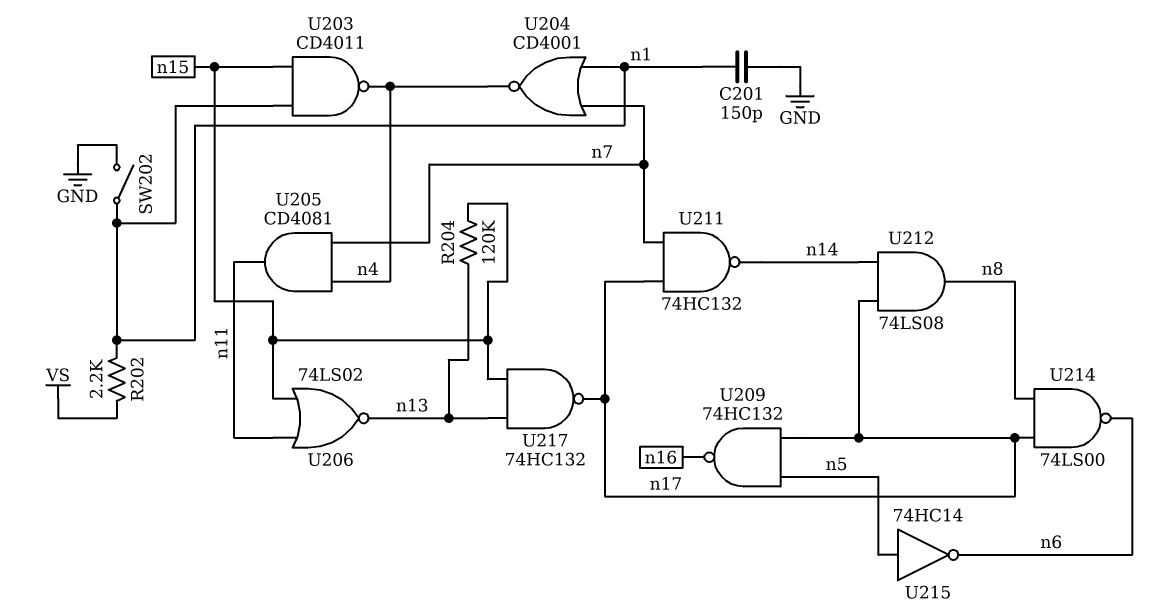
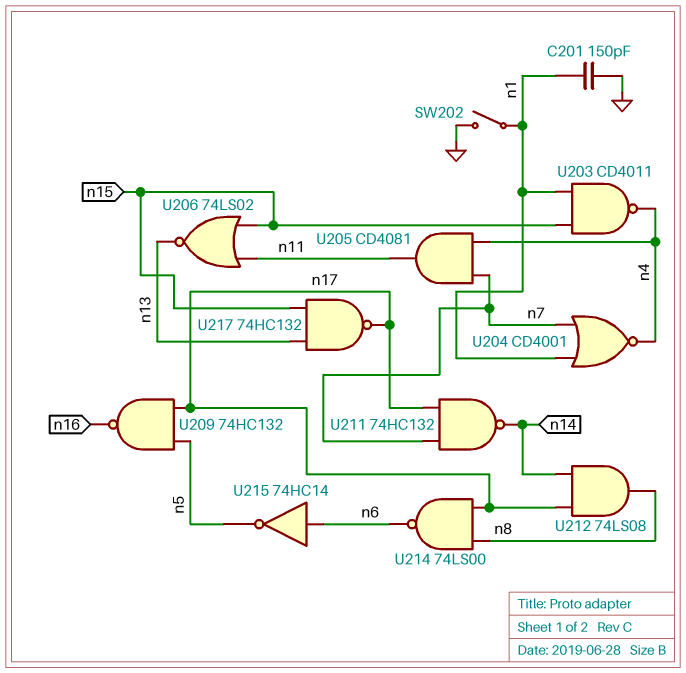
R202: 2.2k (VS, n1) -> none
R204: 120k (n13, n15) -> none
U215: NOT 74HC14 (in n5, out n6) -> NOT 74HC14 (in n6, out n5)

